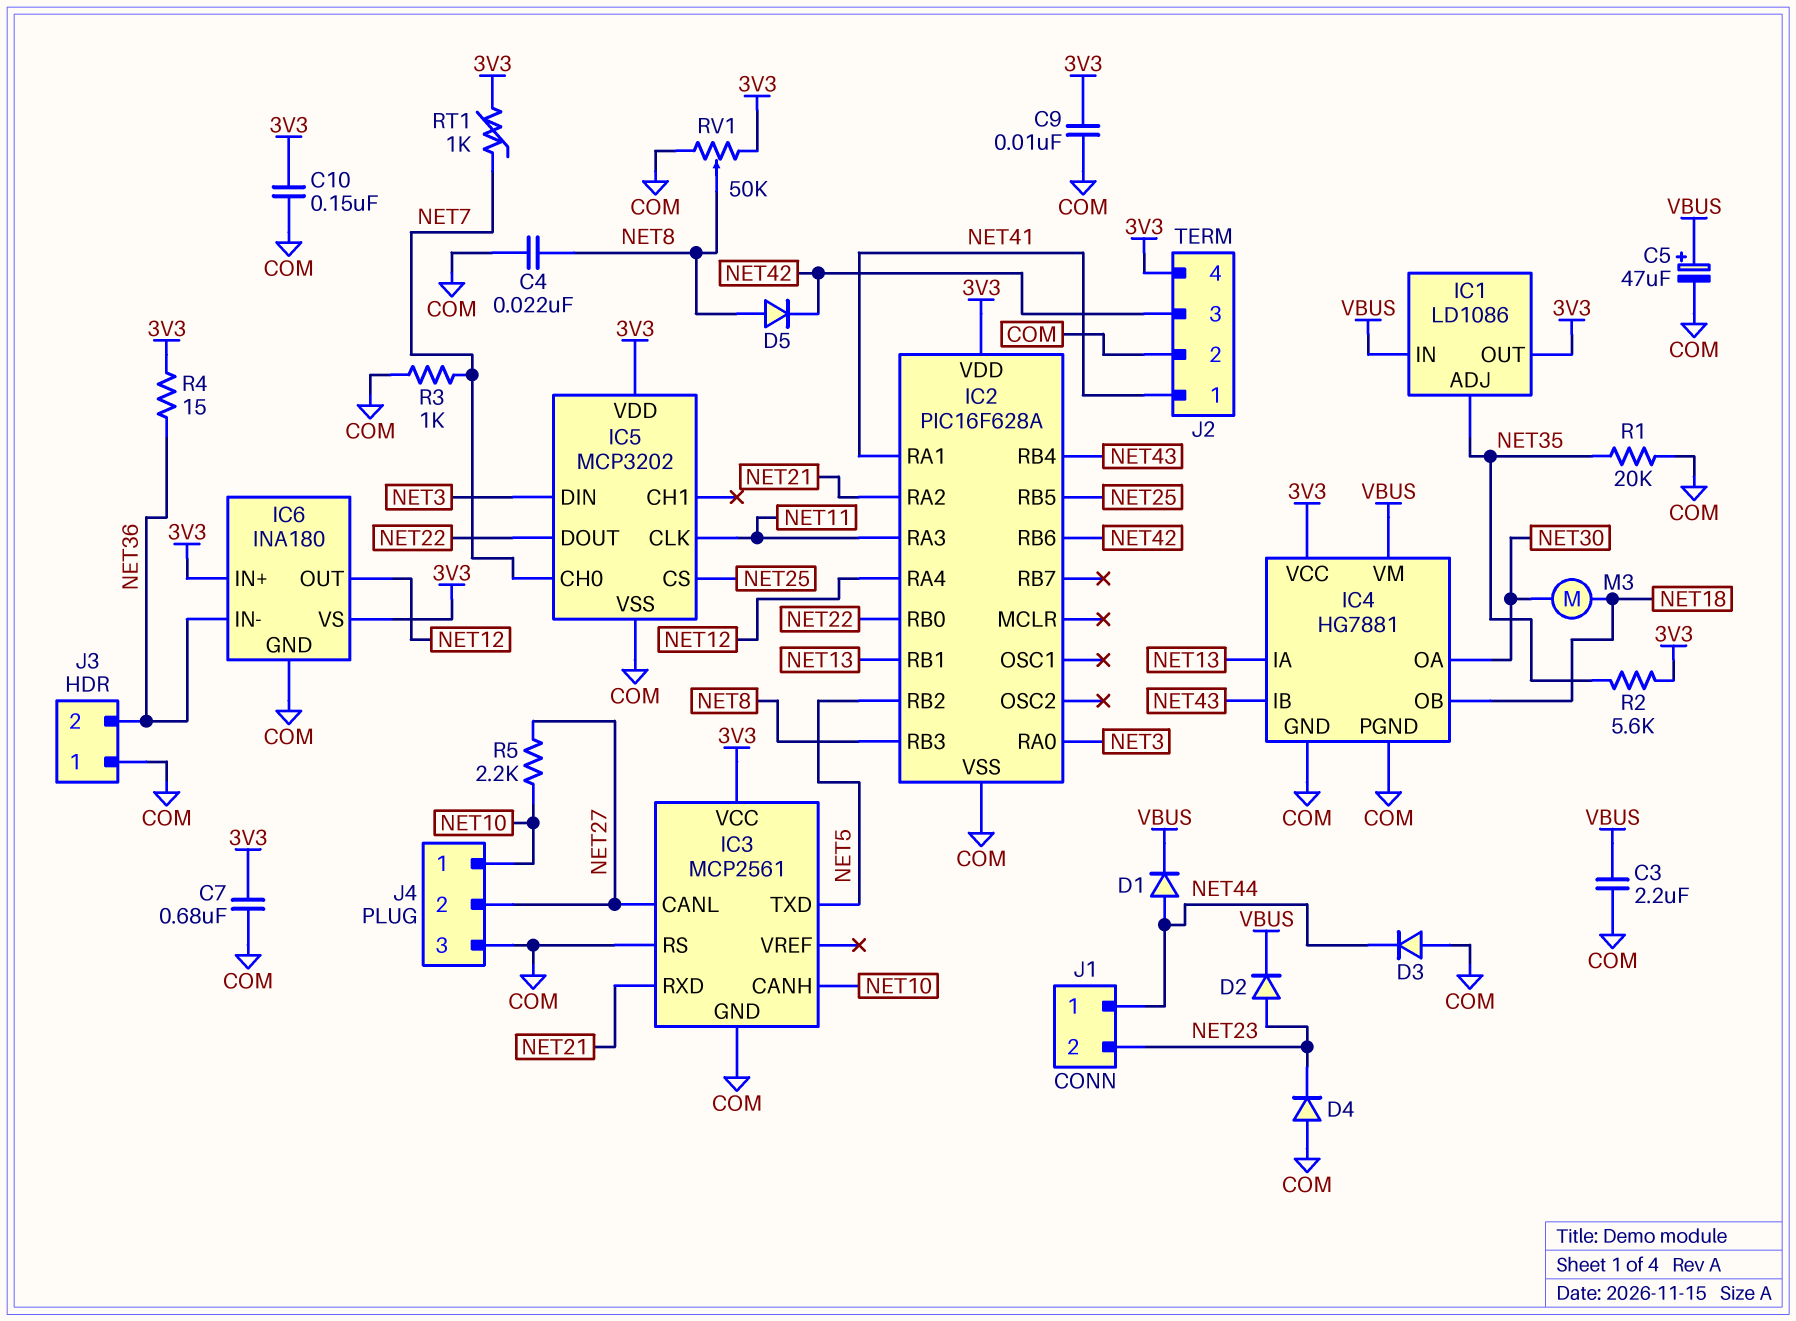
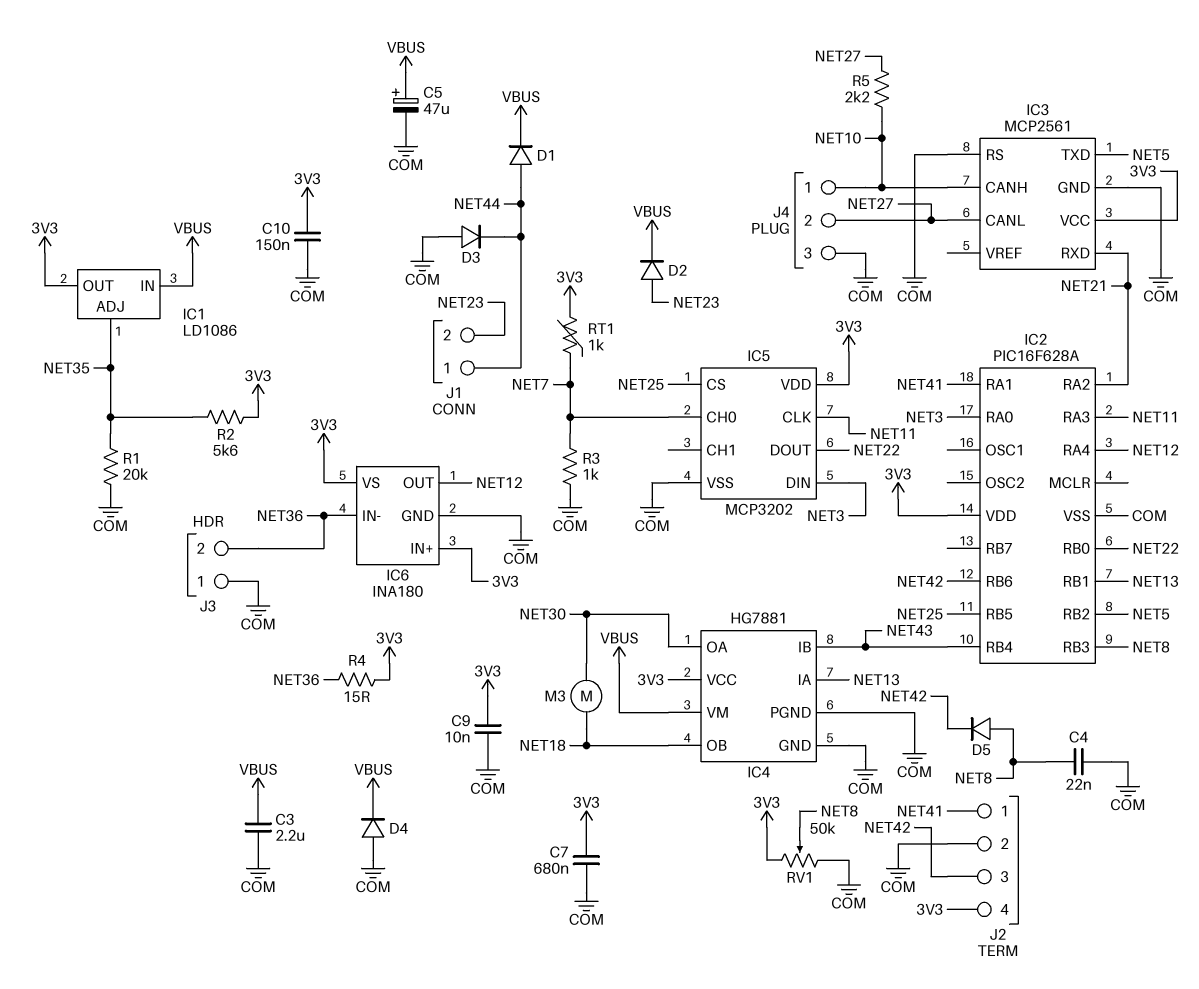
D4: diode (A COM, K NET23) -> diode (A COM, K VBUS)

